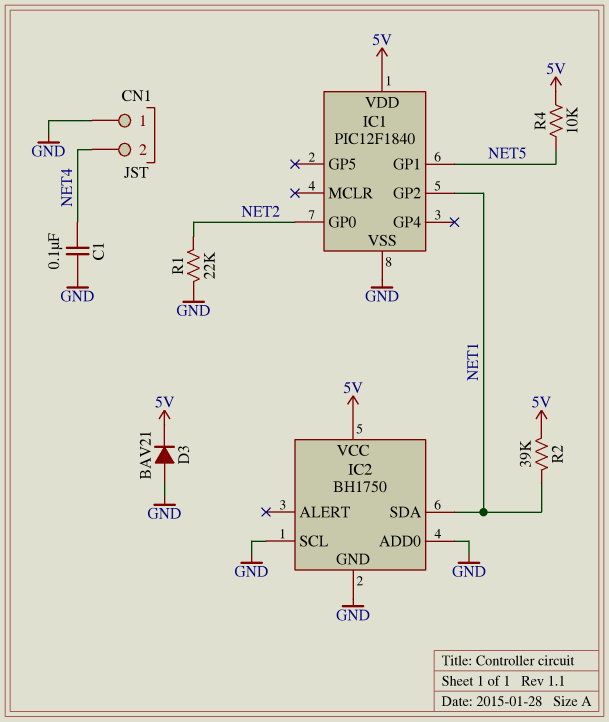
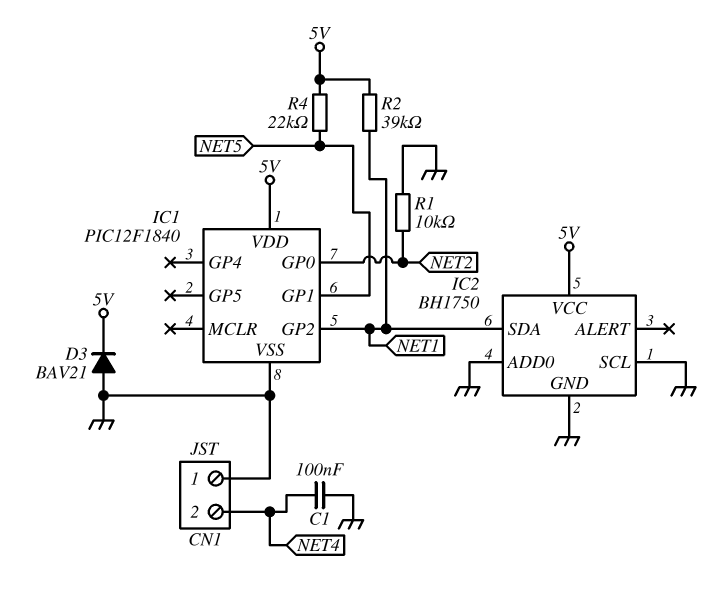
R1: 22k (GND, NET2) -> 10k (GND, NET2)
R4: 10k (5V, NET5) -> 22k (5V, NET5)

